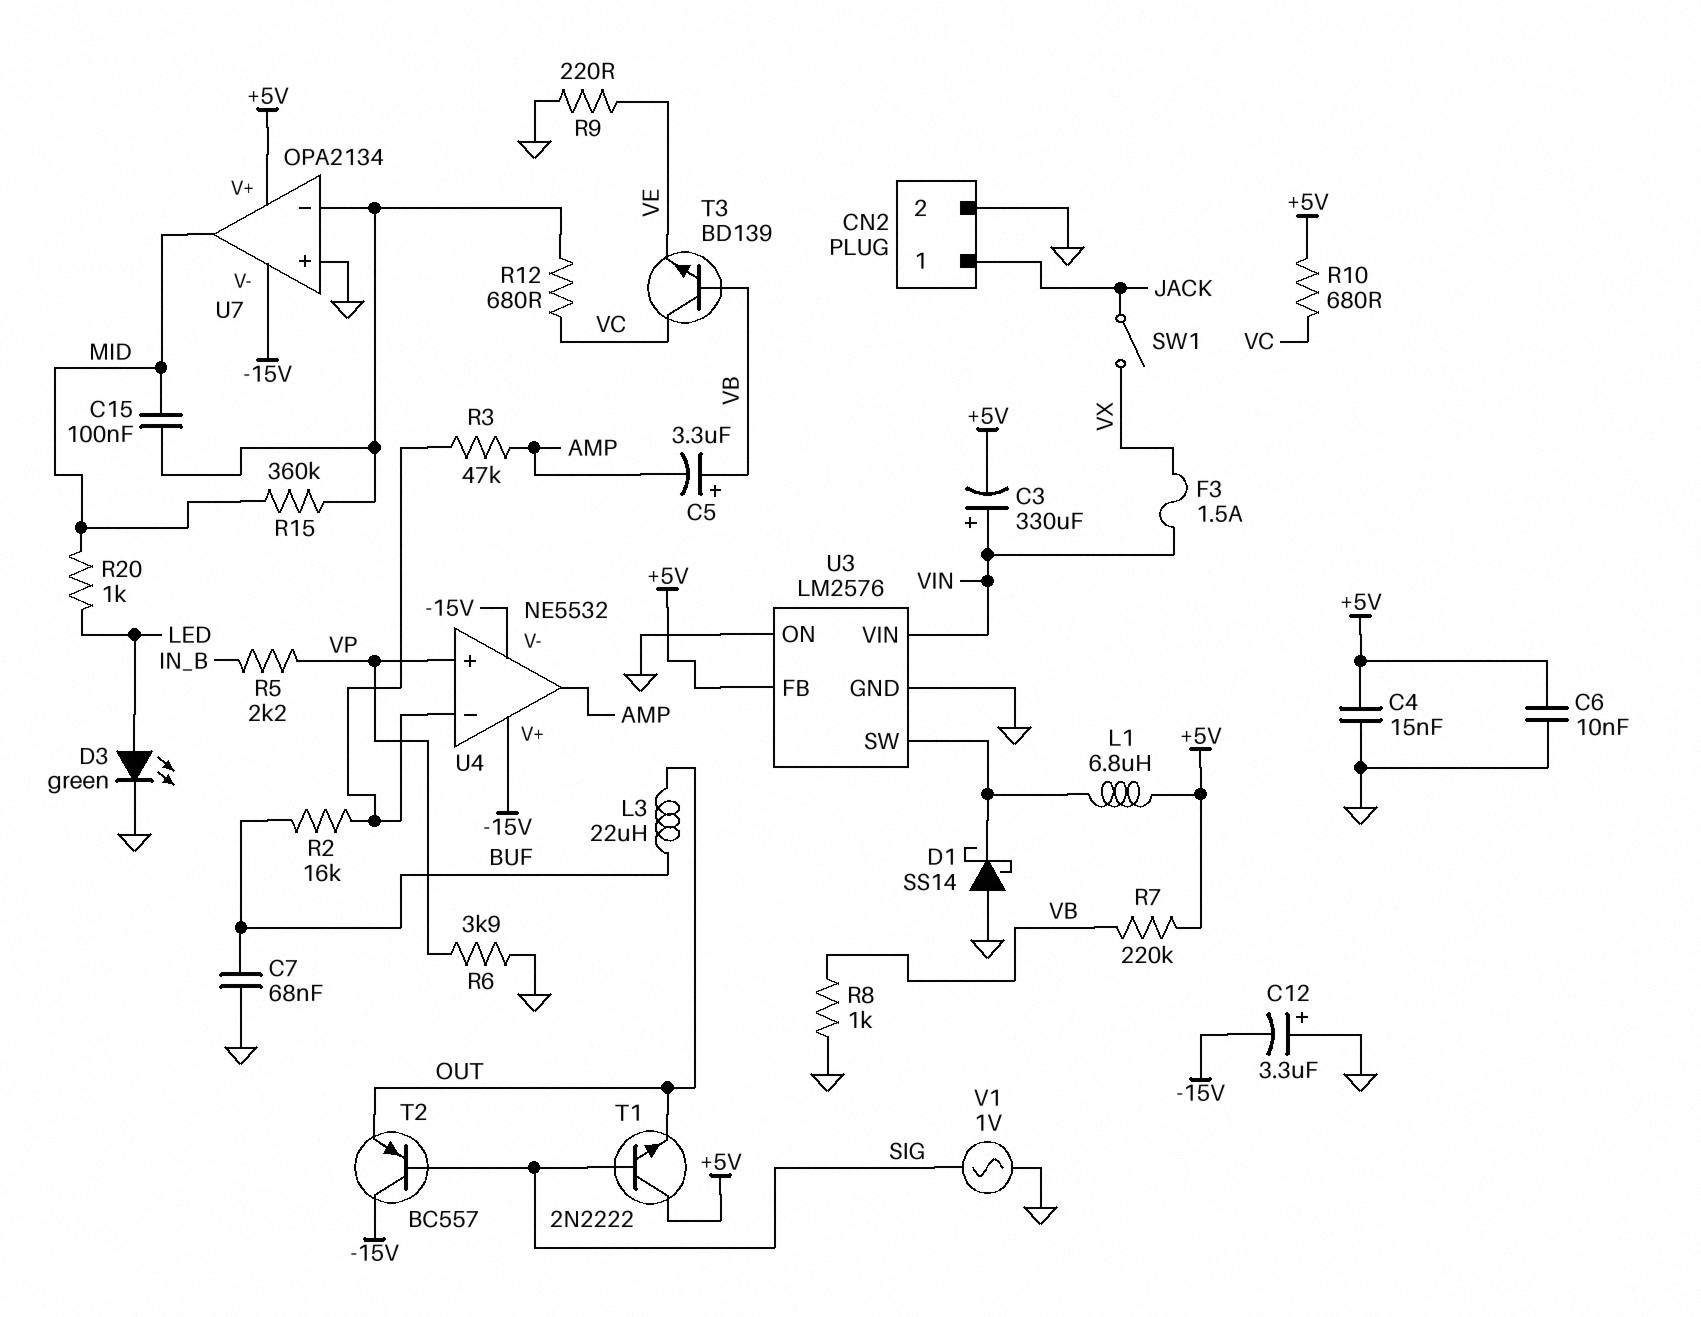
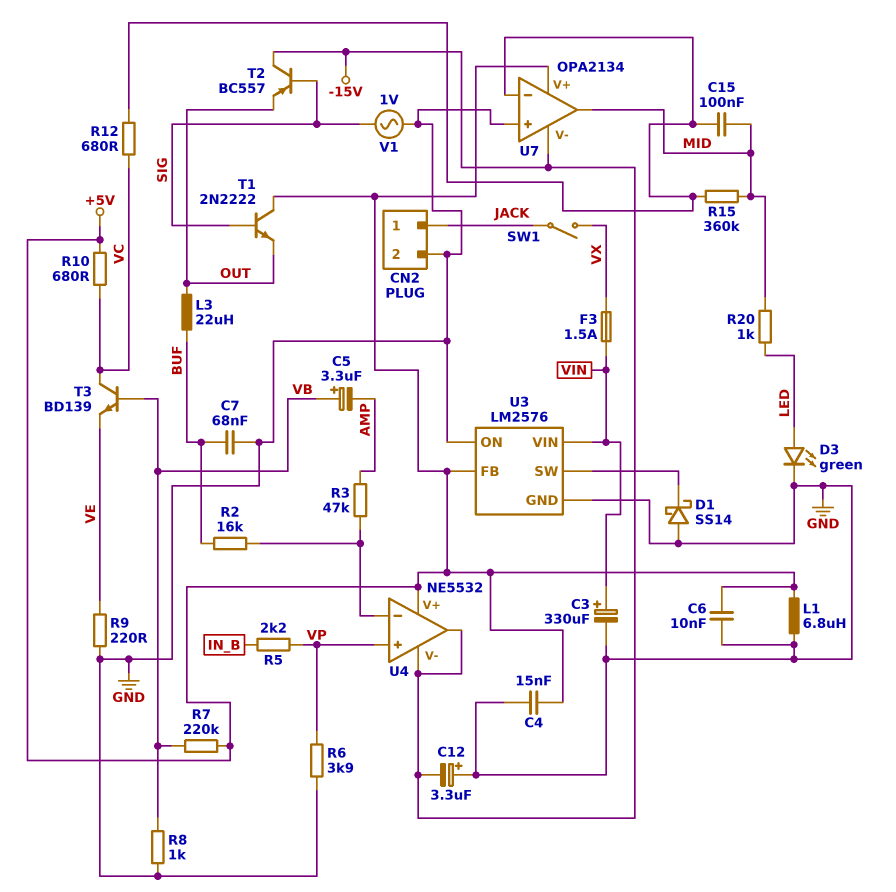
C3: 330uF (plus VIN, minus +5V) -> 330uF (plus VIN, minus GND)
L1: 6.8uH (+5V, U3/SW) -> 6.8uH (+5V, GND)
U4 pin V+: -15V -> +5V
U4 pin out: AMP -> -15V

